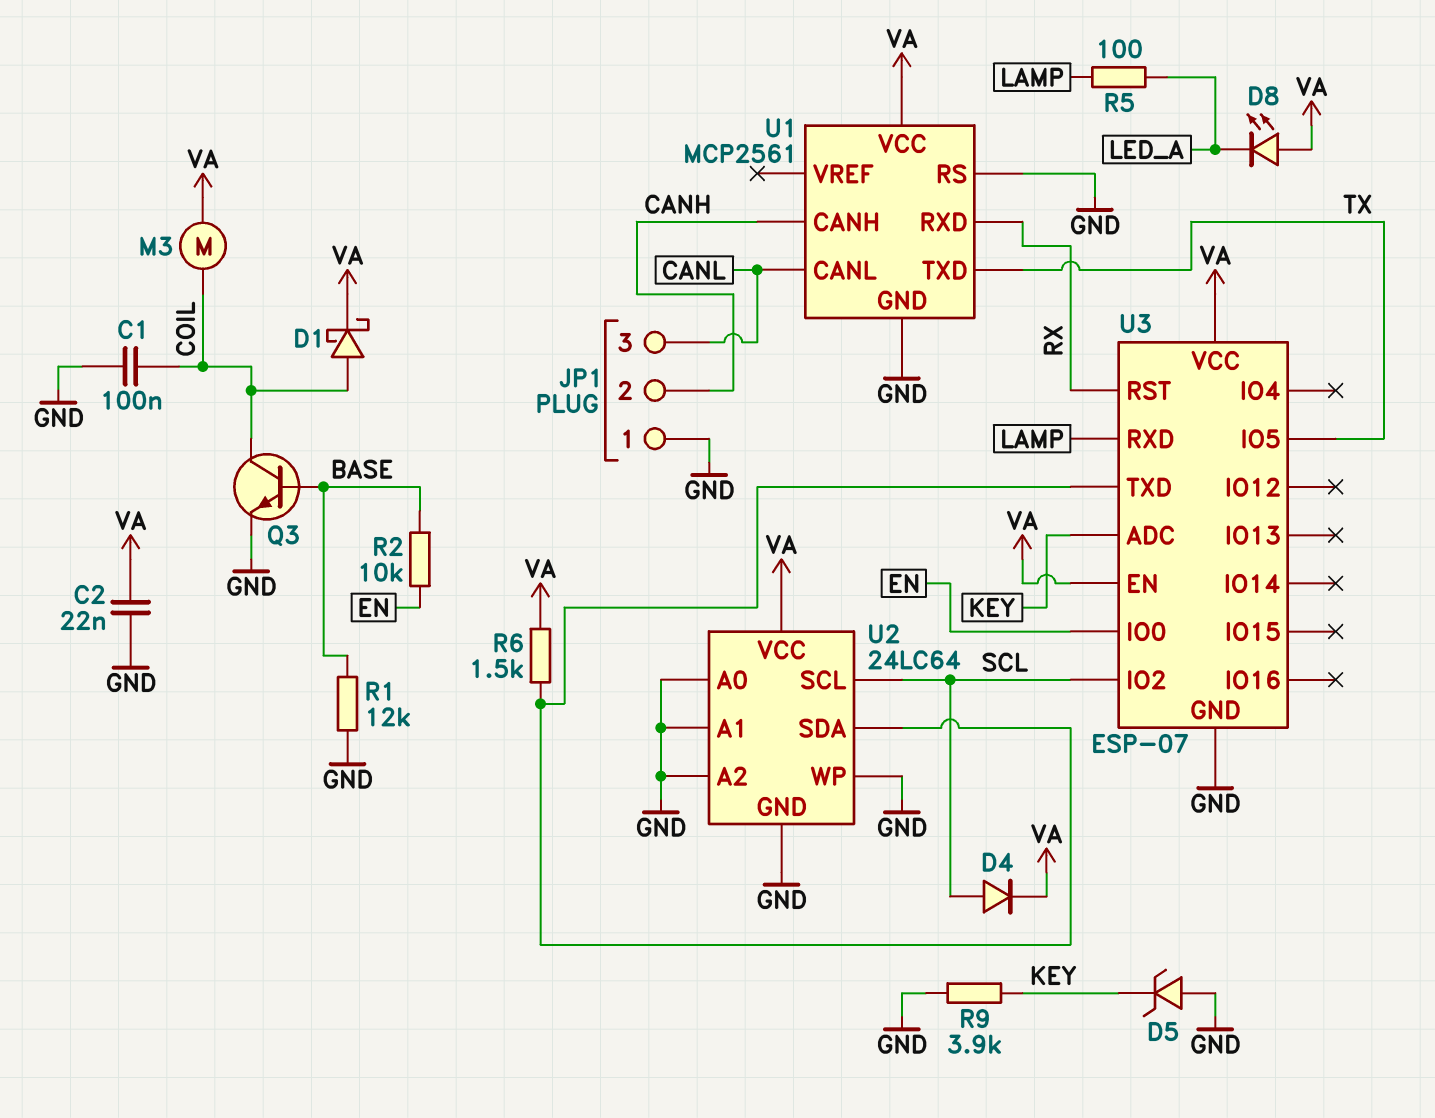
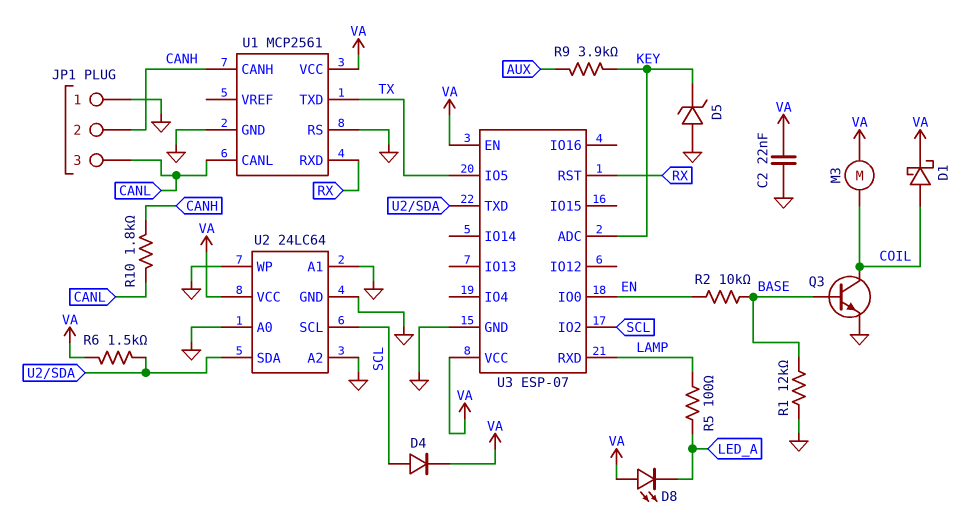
C1: 100nF (COIL, GND) -> none
R9: 3.9k (GND, KEY) -> 3.9k (AUX, KEY)
R10: none -> 1.8k (CANH, CANL)

